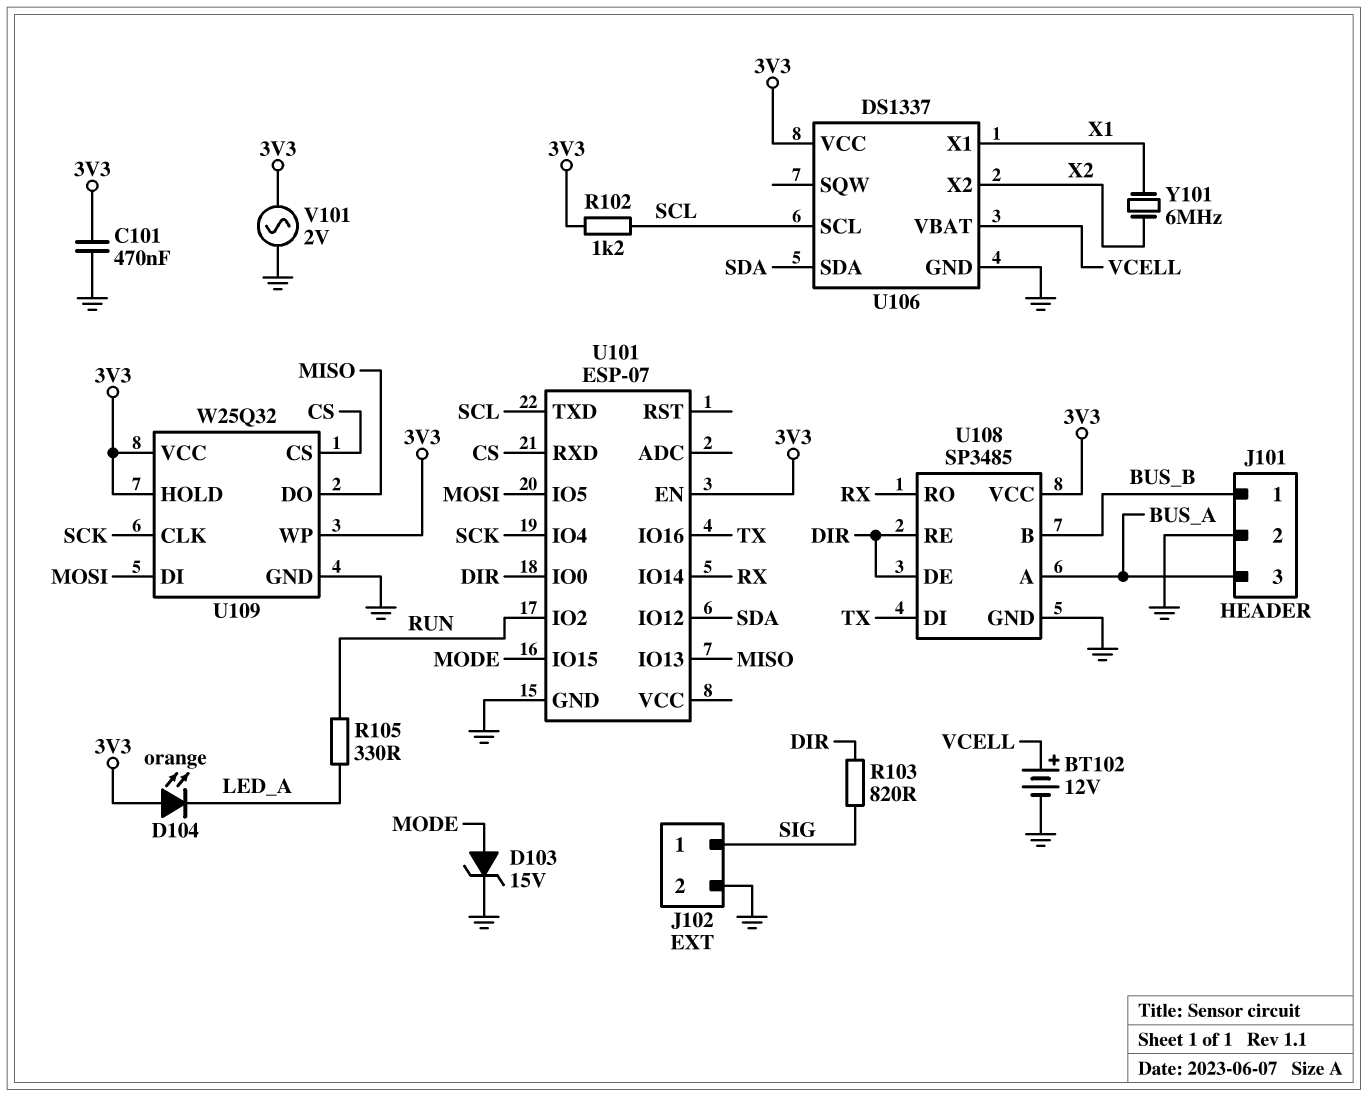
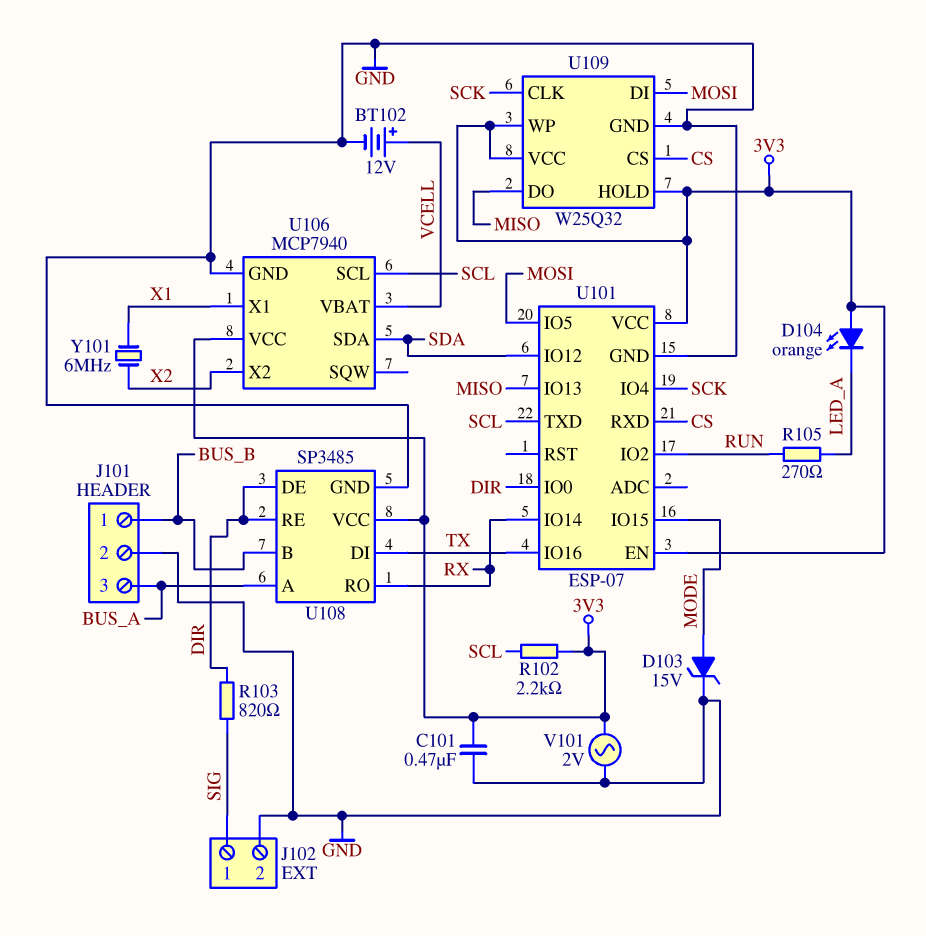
R102: 1.2k (3V3, SCL) -> 2.2k (3V3, SCL)
R105: 330 (LED_A, RUN) -> 270 (LED_A, RUN)
U101 pin VCC: none -> 3V3
U106: DS1337 -> MCP7940

